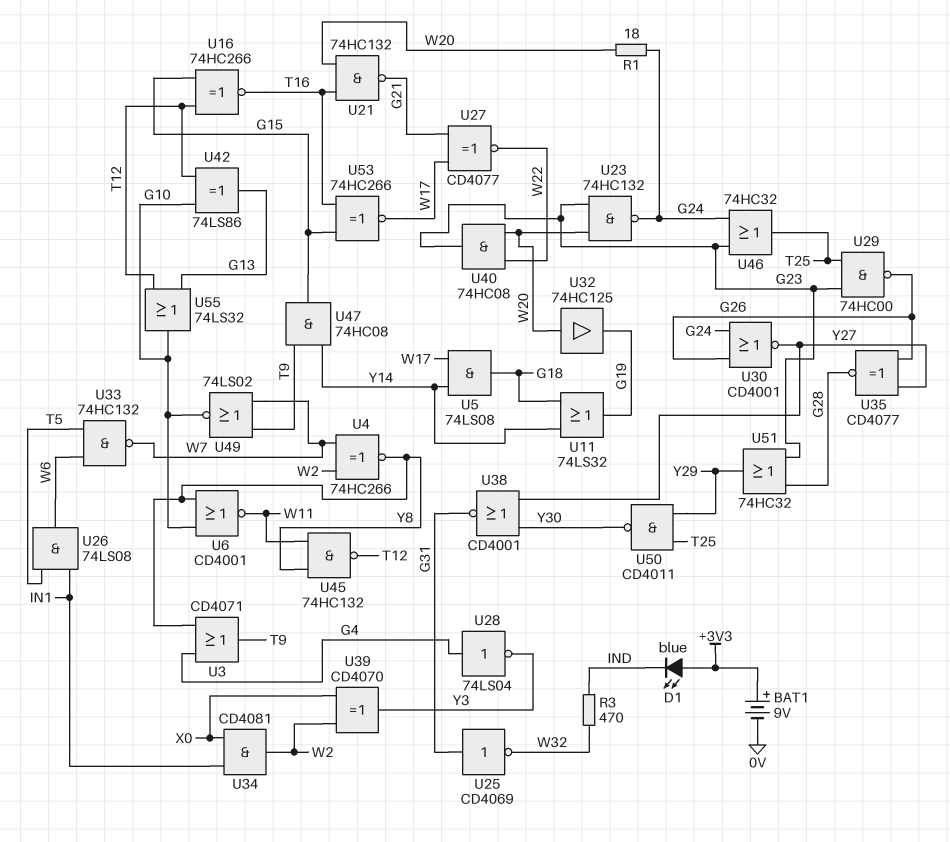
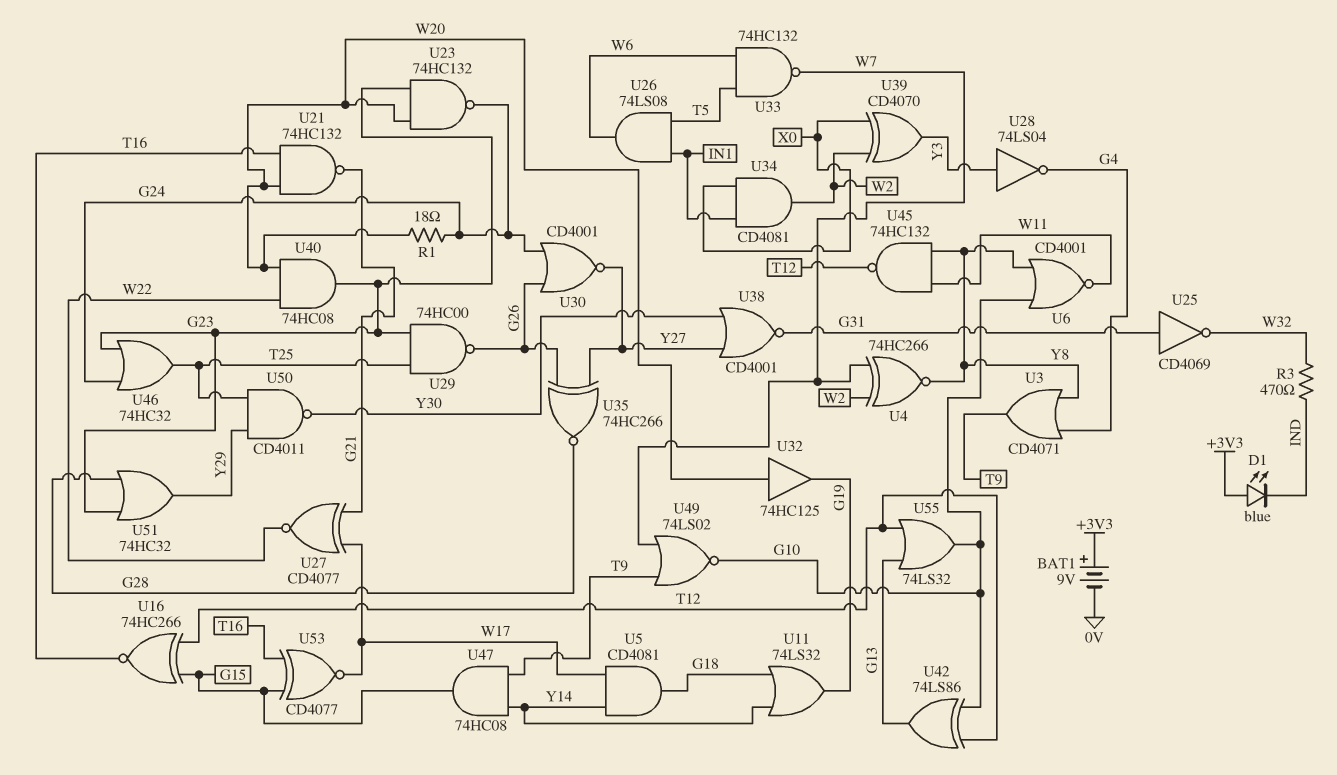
U5: AND 74LS08 (in W17, in Y14, out G18) -> AND CD4081 (in W17, in Y14, out G18)
U28: NOT 74LS04 (in G4, out Y3) -> NOT 74LS04 (in Y3, out G4)
U35: XNOR CD4077 (in G26, in Y27, out G28) -> XNOR 74HC266 (in G26, in Y27, out G28)
U53: XNOR 74HC266 (in G15, in T16, out W17) -> XNOR CD4077 (in G15, in T16, out W17)

